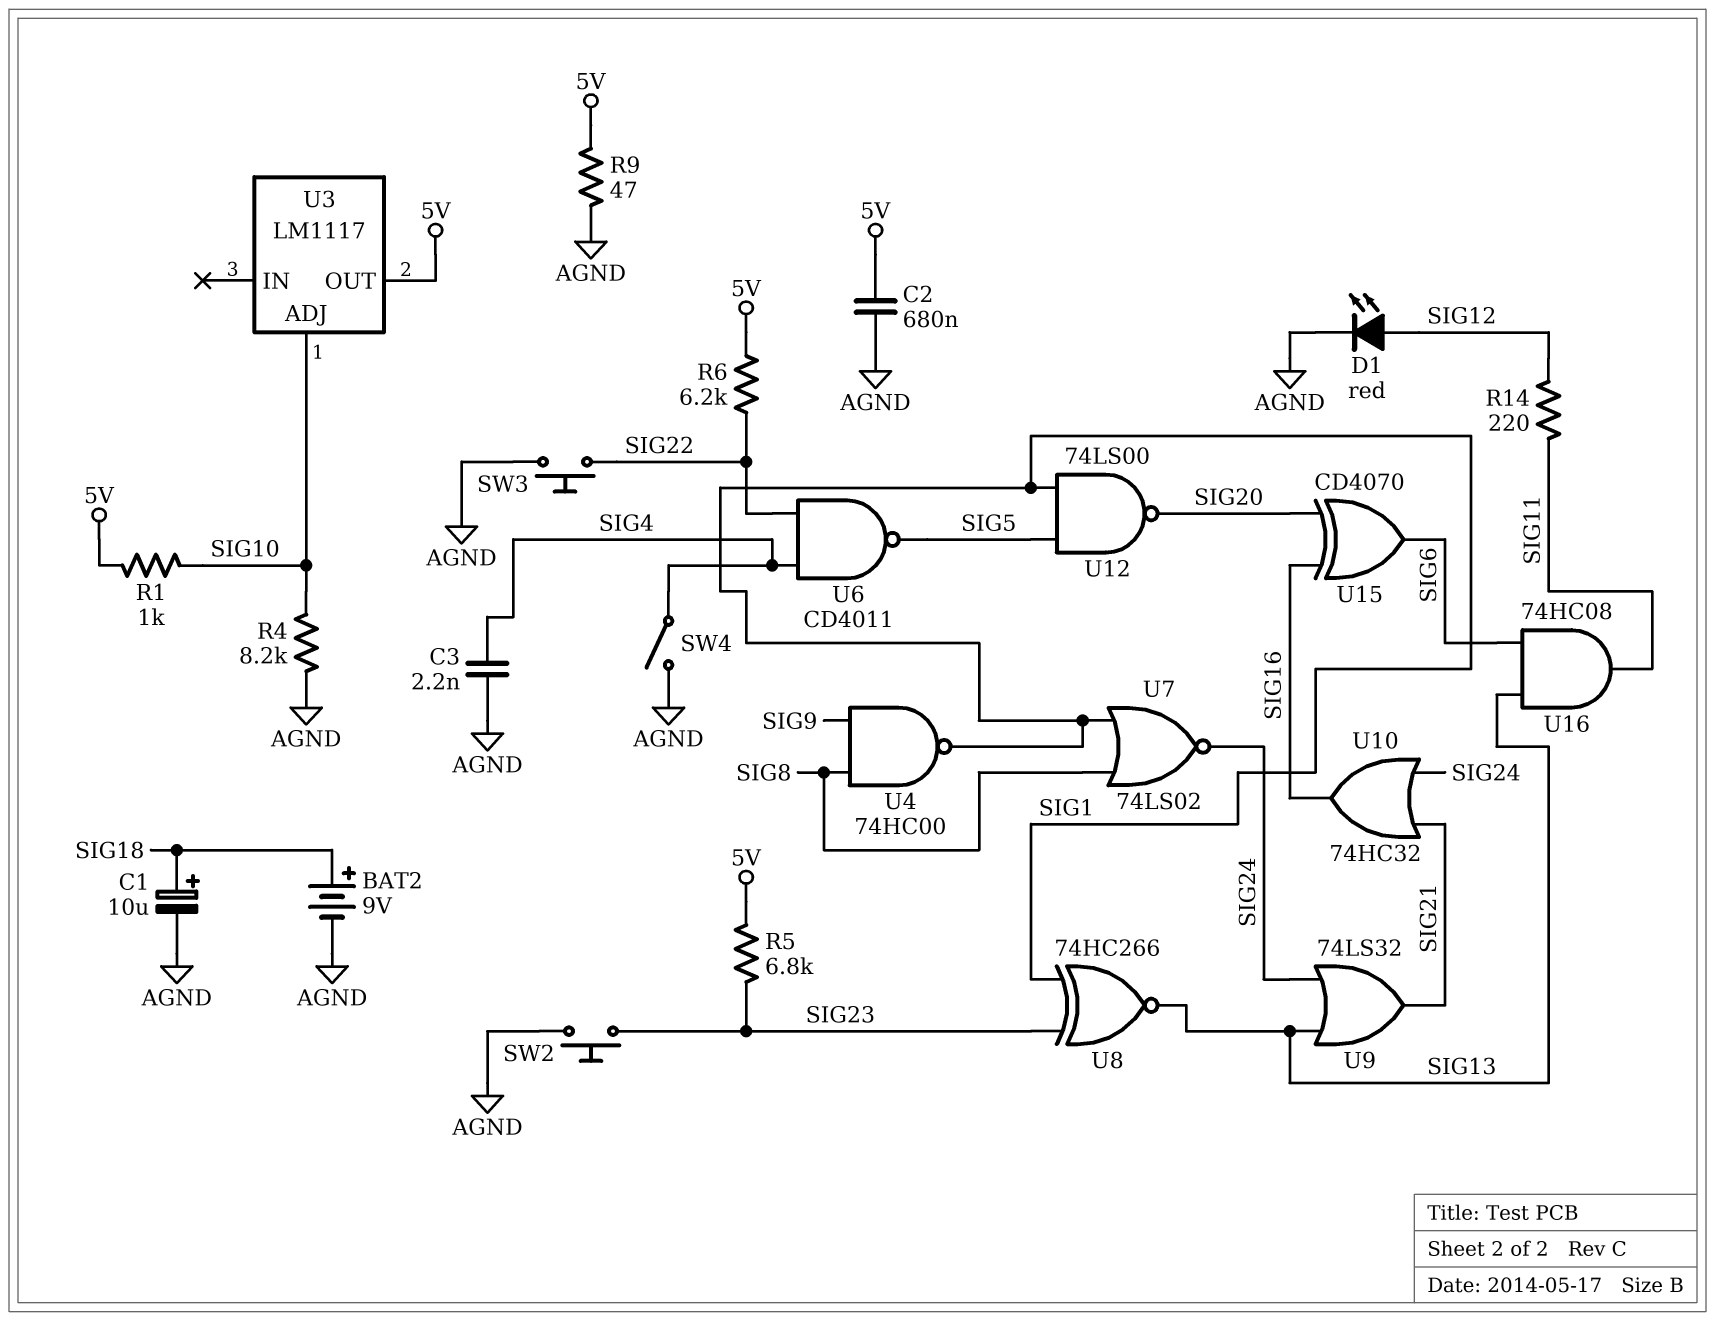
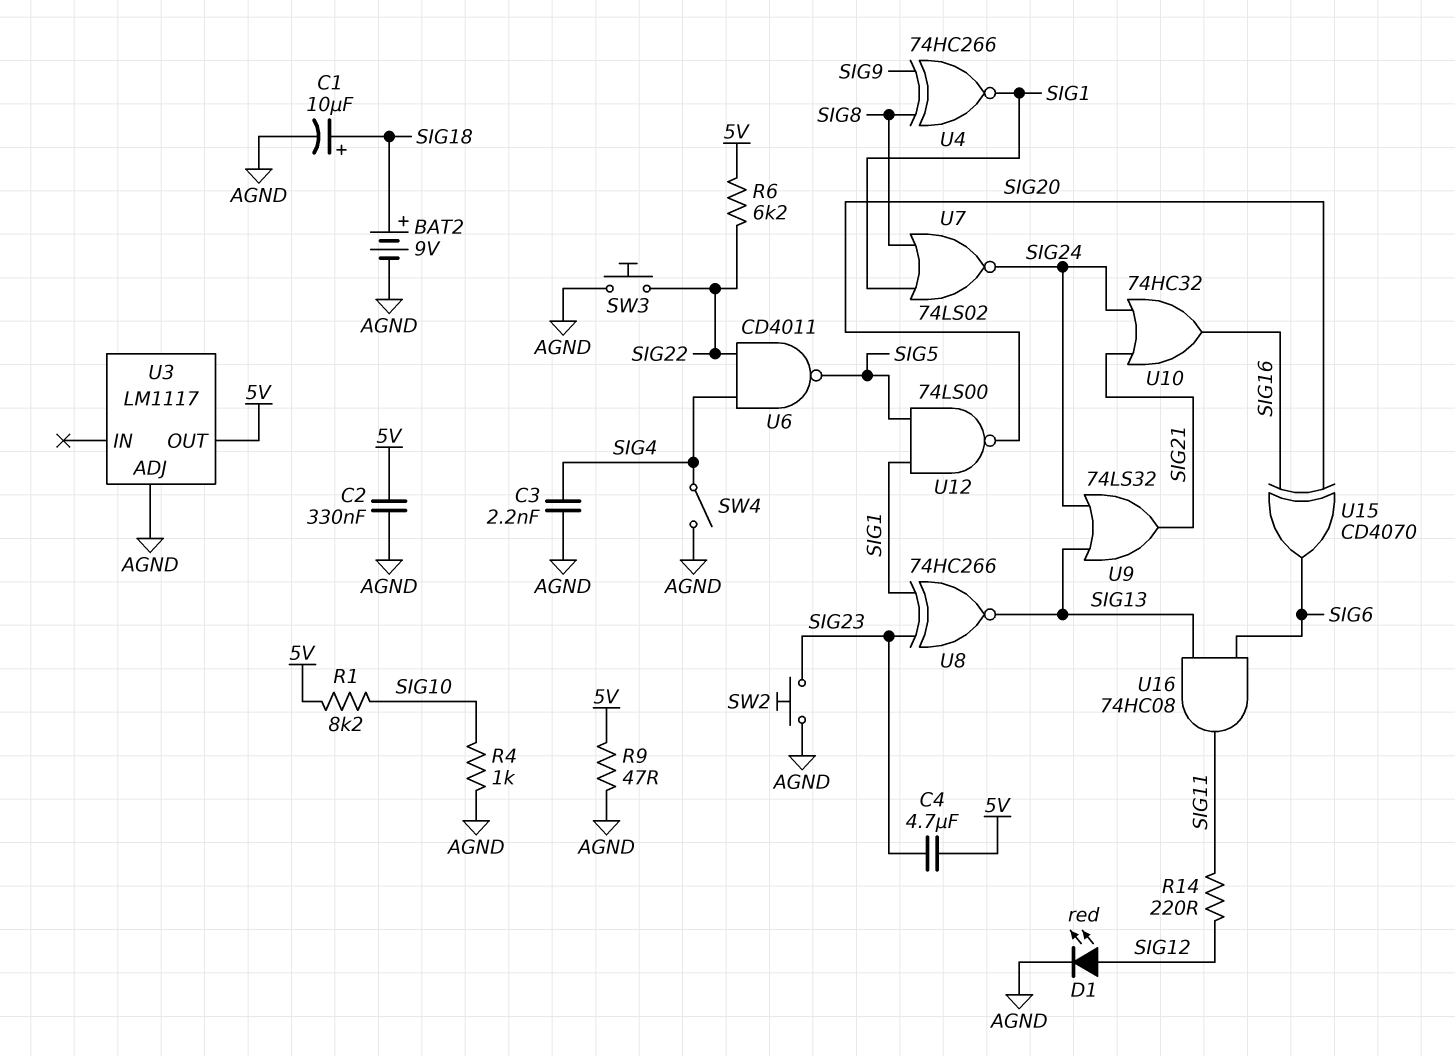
C2: 680nF (5V, AGND) -> 330nF (5V, AGND)
C4: none -> 4.7uF (5V, SIG23)
R1: 1k (5V, SIG10) -> 8.2k (5V, SIG10)
R4: 8.2k (AGND, SIG10) -> 1k (AGND, SIG10)
R5: 6.8k (5V, SIG23) -> none
U3 pin ADJ: SIG10 -> AGND
U4: NAND 74HC00 (in SIG8, in SIG9, out SIG1) -> XNOR 74HC266 (in SIG8, in SIG9, out SIG1)

